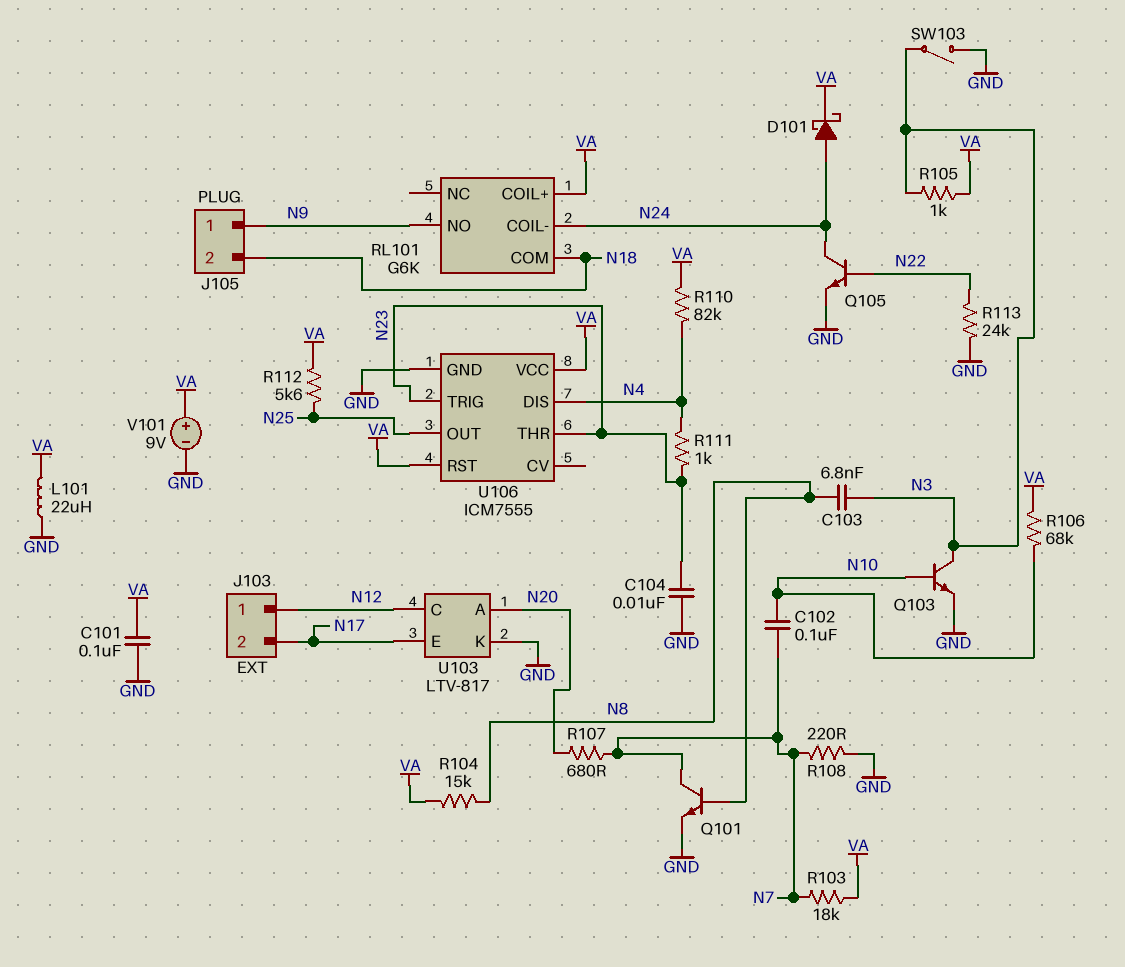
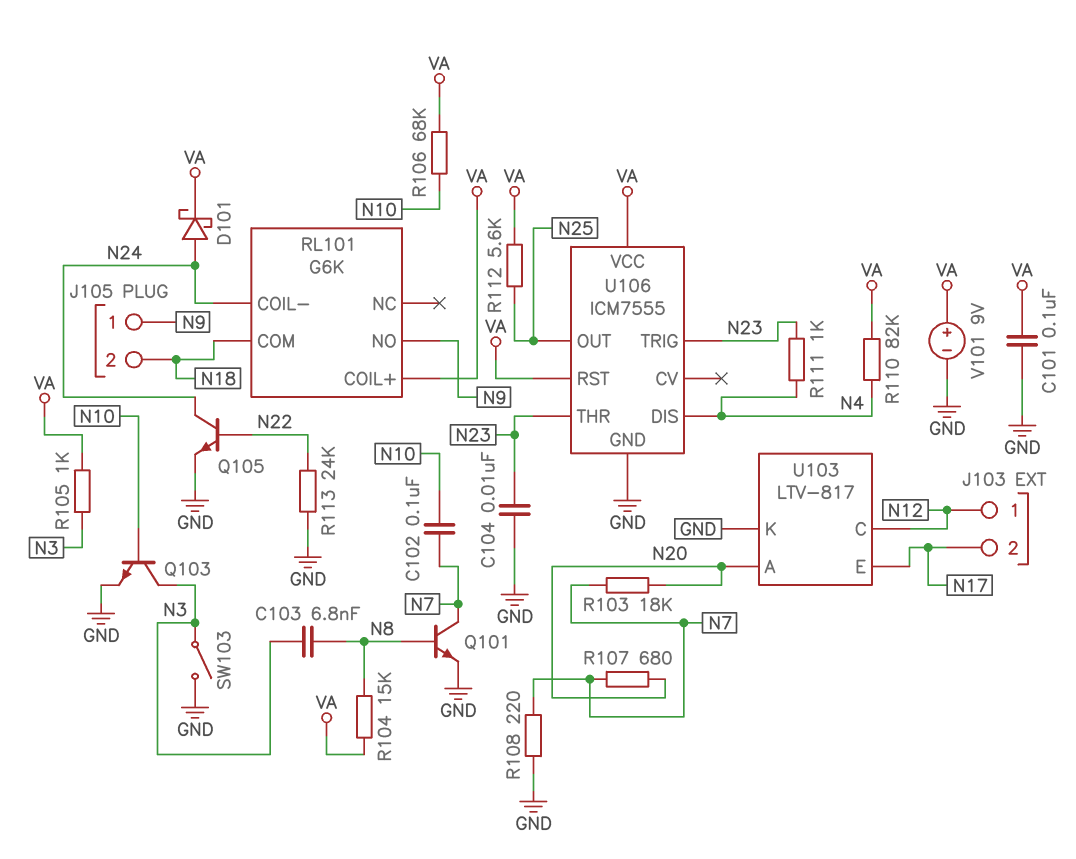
L101: 22uH (GND, VA) -> none
R103: 18k (N7, VA) -> 18k (N7, N20)

